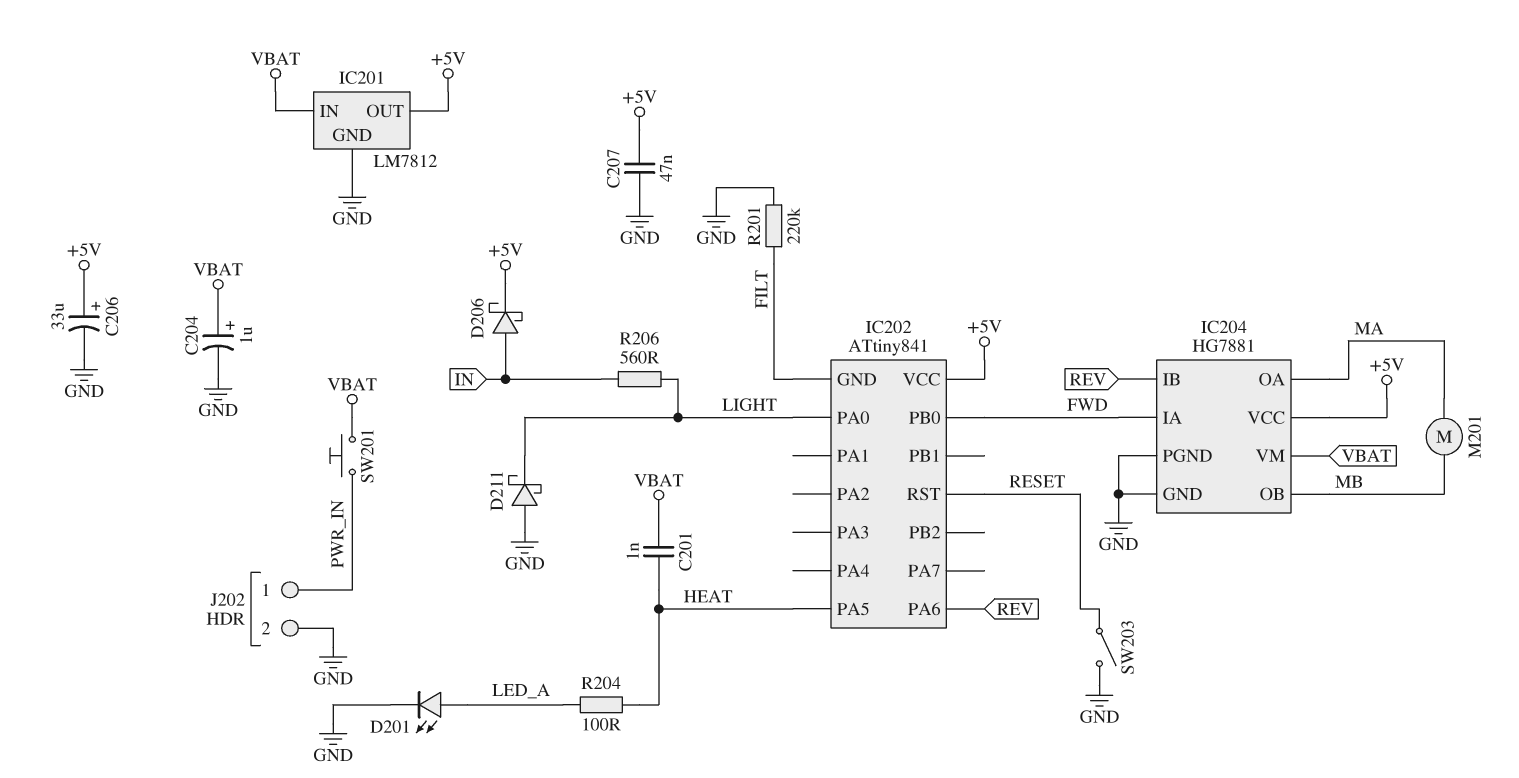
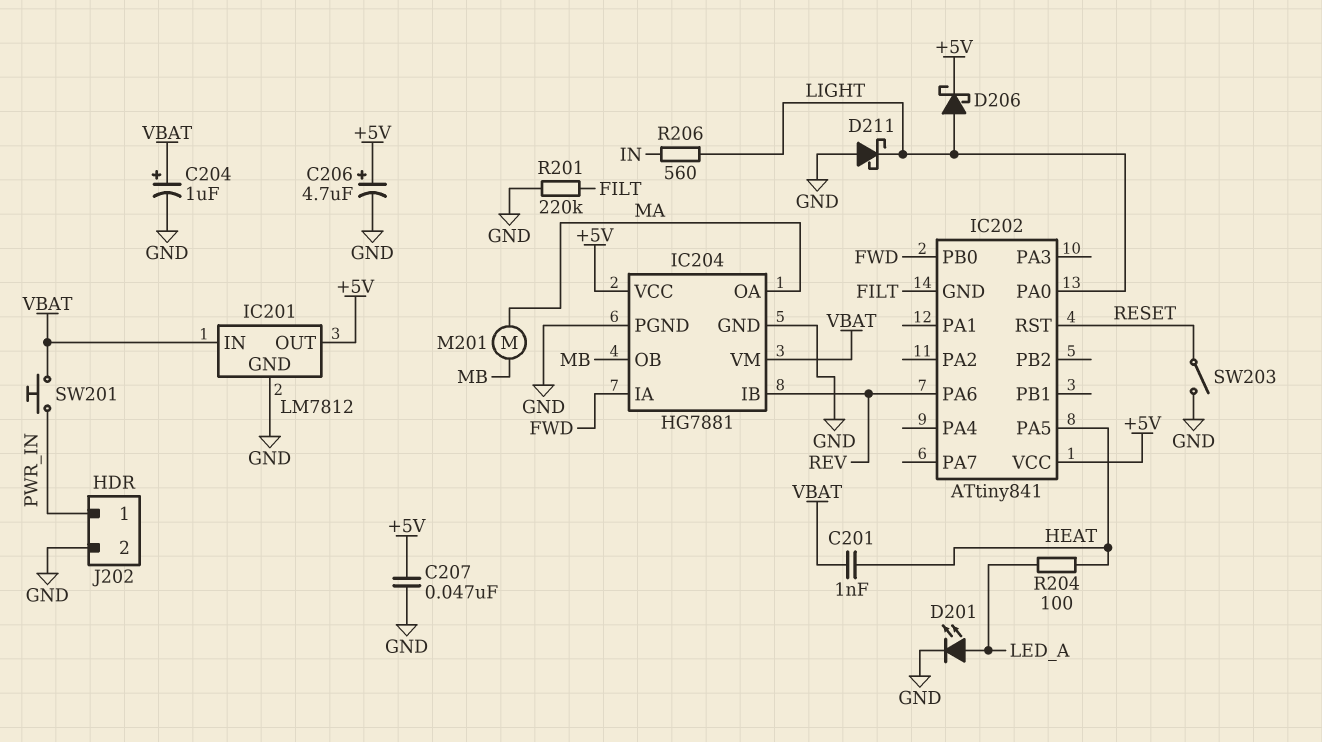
C206: 33uF (plus +5V, minus GND) -> 4.7uF (plus +5V, minus GND)
D206: schottky (A IN, K +5V) -> schottky (A LIGHT, K +5V)

